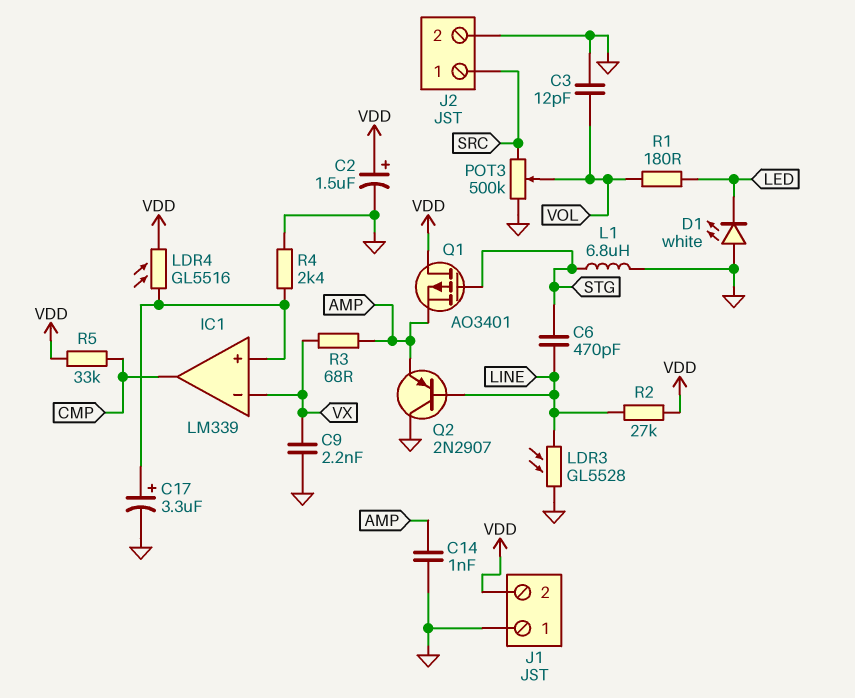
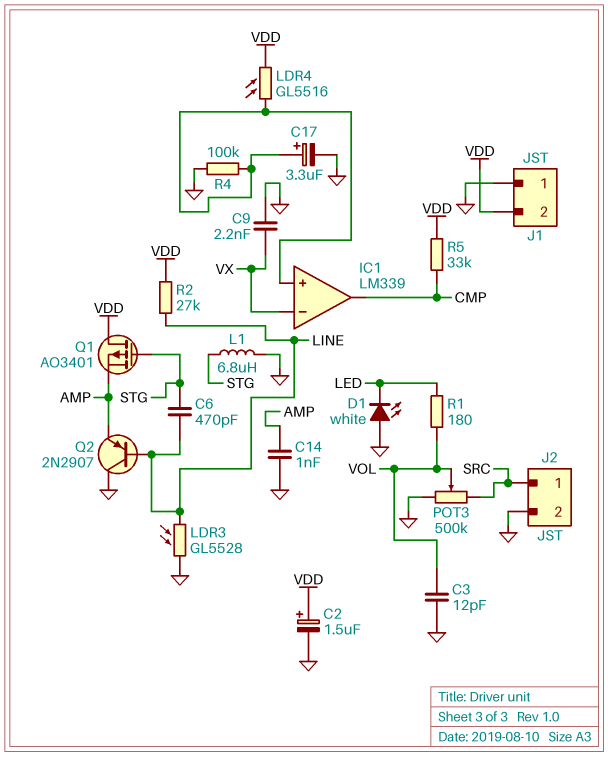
R3: 68 (AMP, VX) -> none
R4: 2.4k (GND, IC1/in+) -> 100k (GND, IC1/in+)

